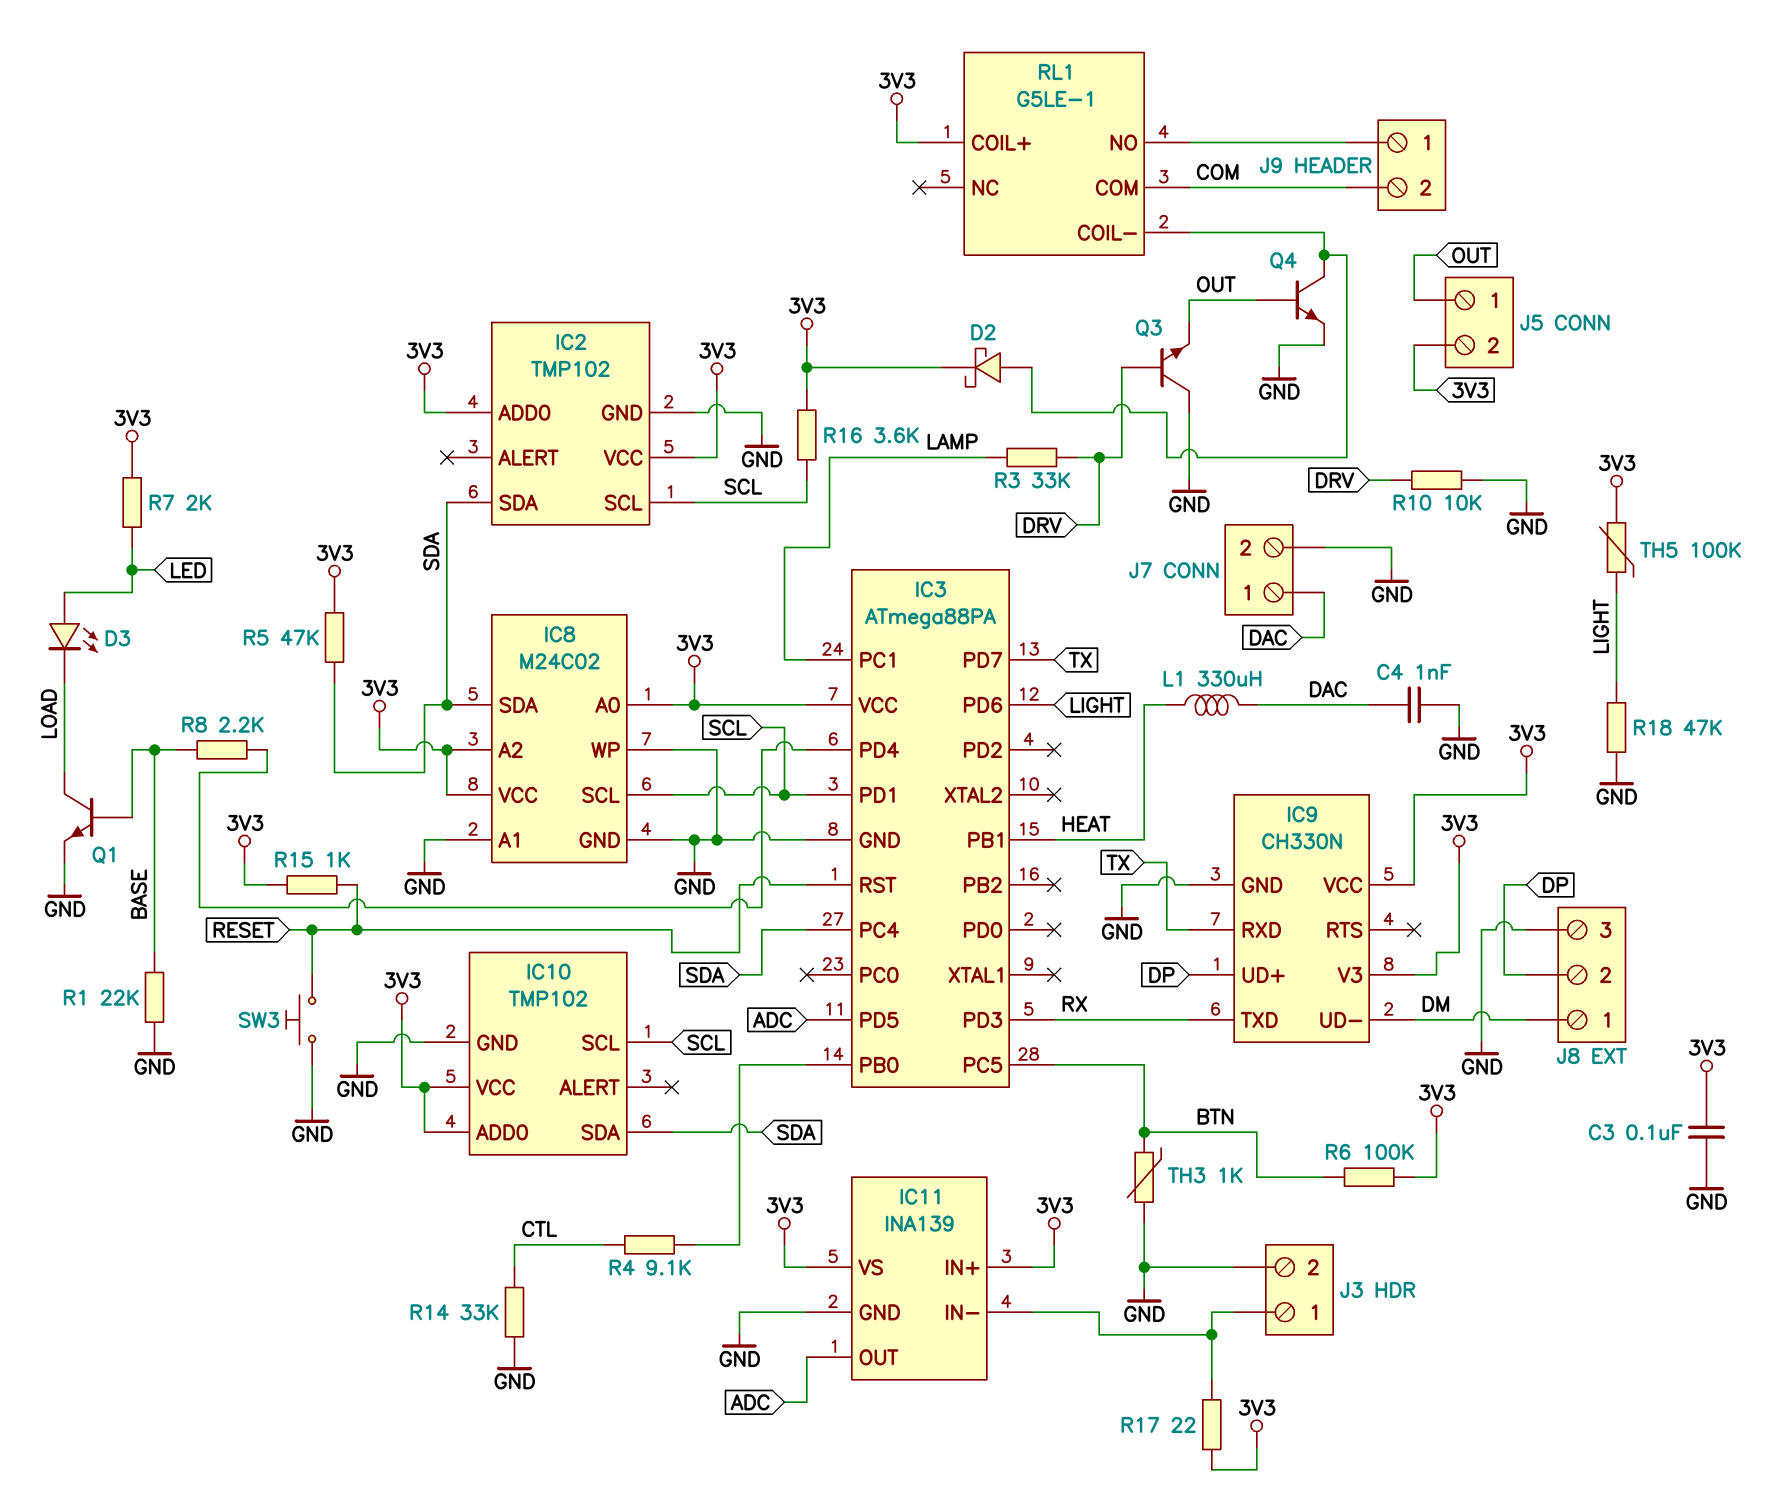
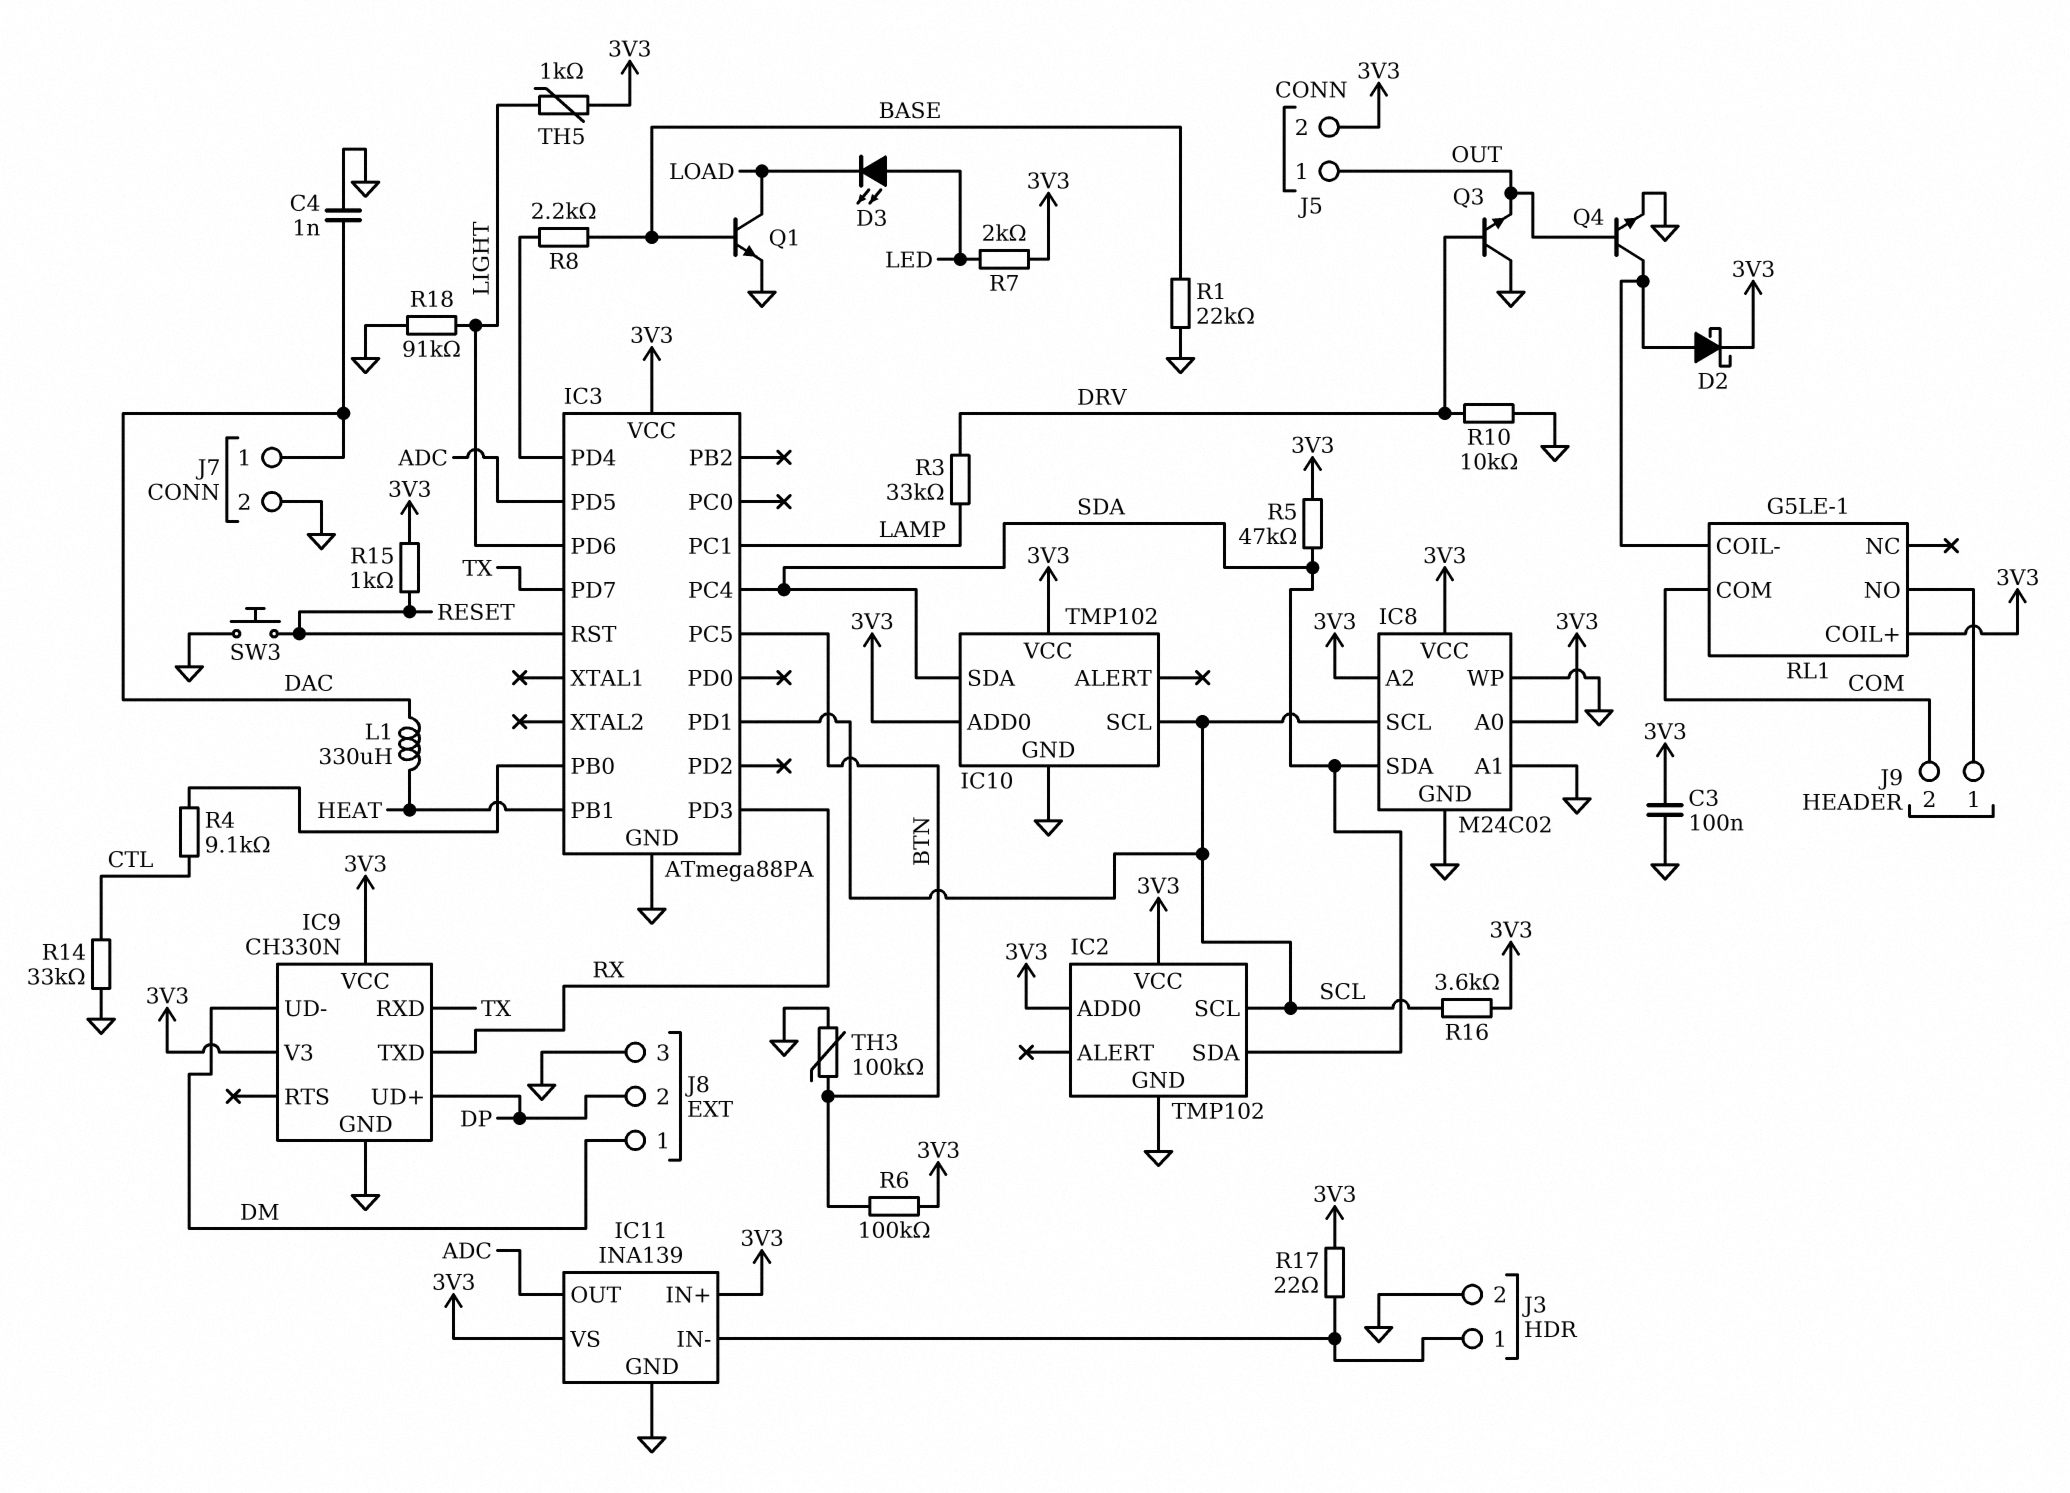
R18: 47k (GND, LIGHT) -> 91k (GND, LIGHT)
TH3: 1k (BTN, GND) -> 100k (BTN, GND)
TH5: 100k (3V3, LIGHT) -> 1k (3V3, LIGHT)

